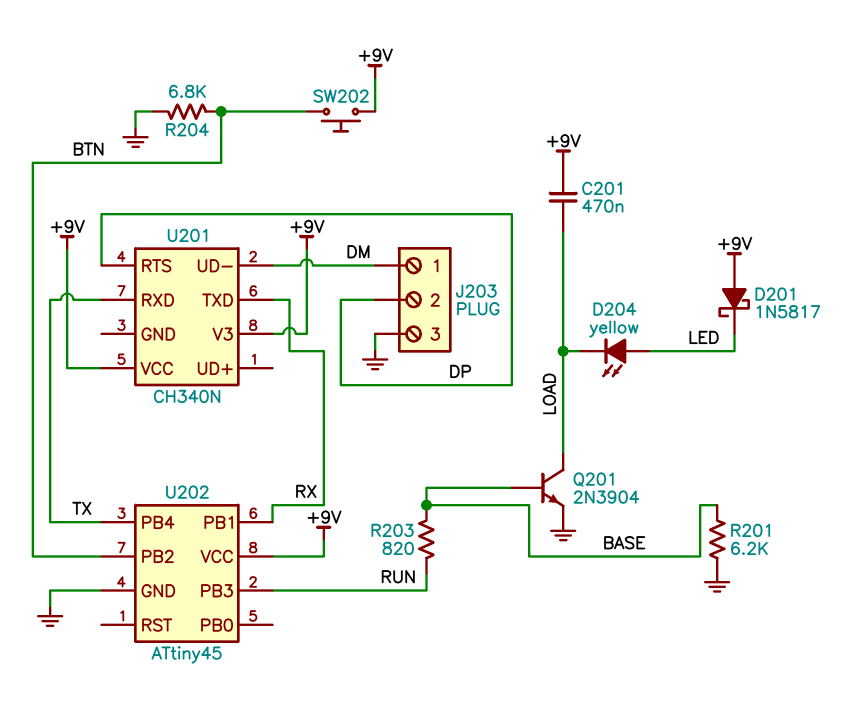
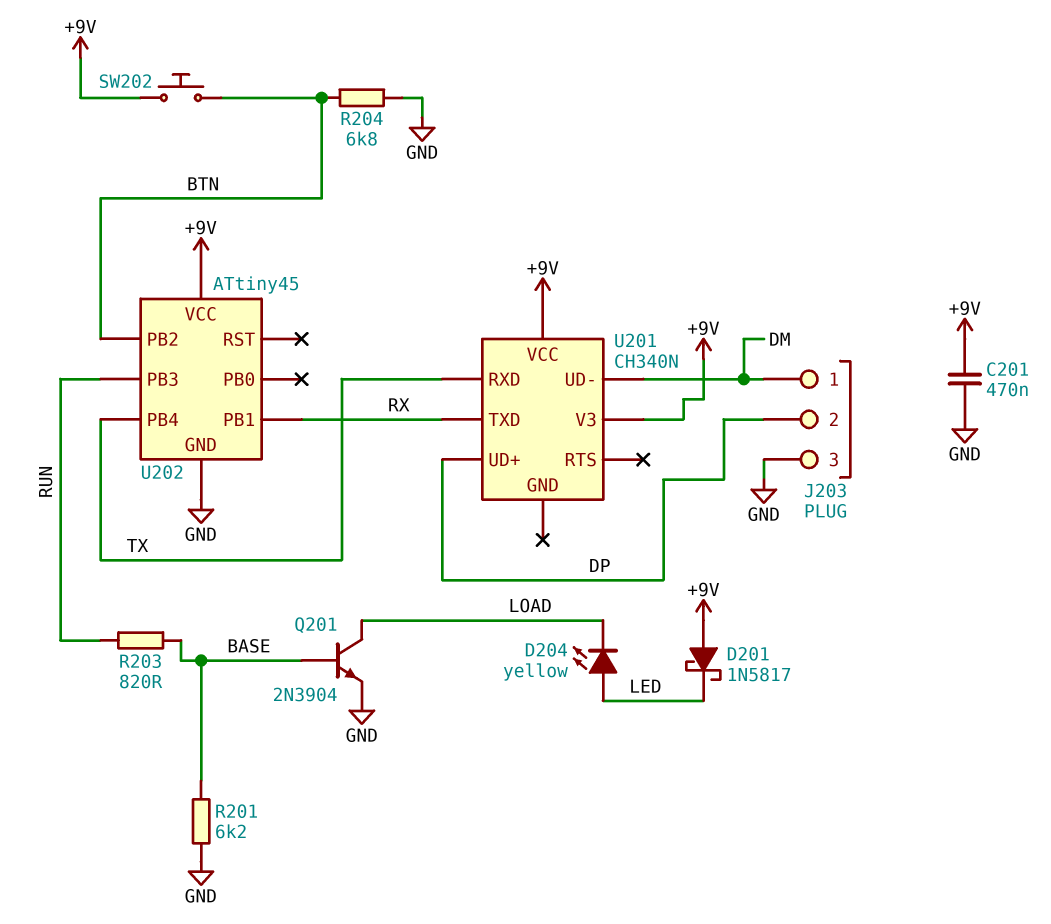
C201: 470nF (+9V, LOAD) -> 470nF (+9V, GND)
U201 pin RTS: DP -> none
U201 pin UD+: none -> DP

